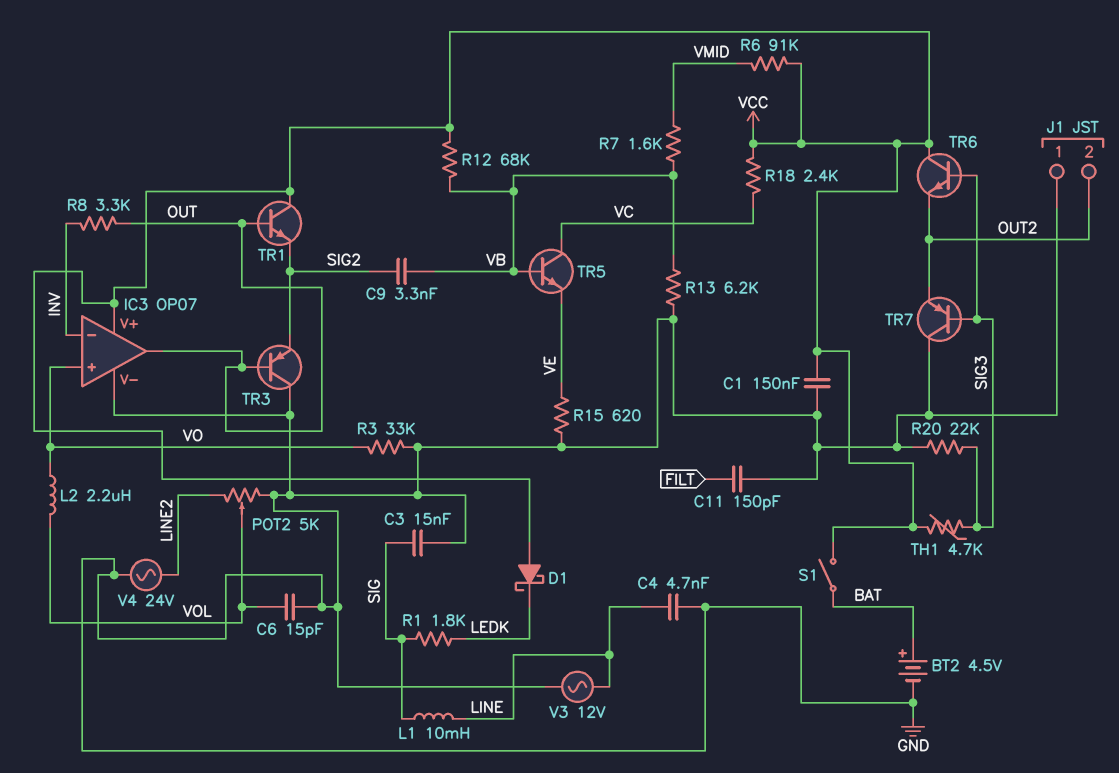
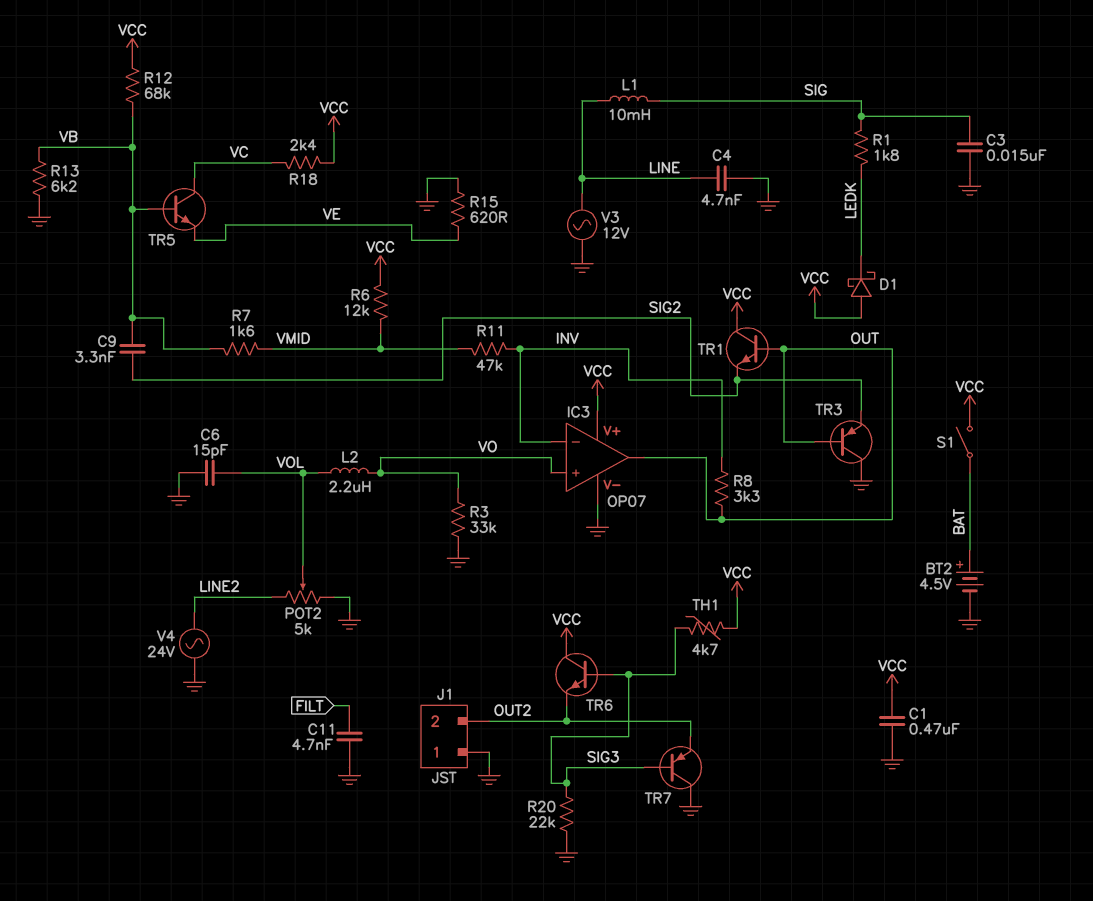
C1: 150nF (GND, VCC) -> 470nF (GND, VCC)
C11: 150pF (FILT, GND) -> 4.7nF (FILT, GND)
R6: 91k (VCC, VMID) -> 12k (VCC, VMID)
R11: none -> 47k (INV, VMID)

